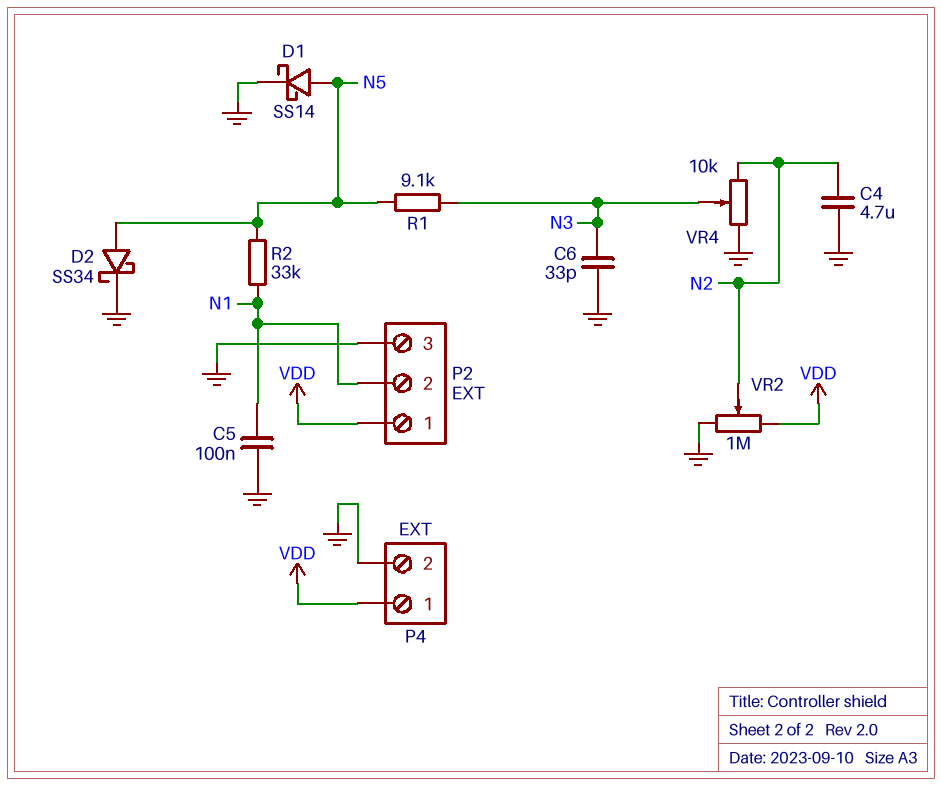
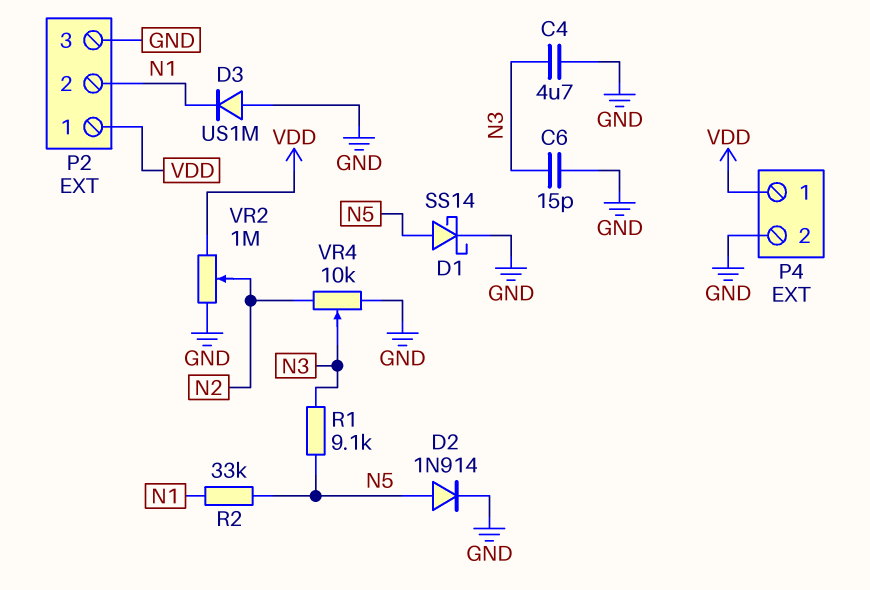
C4: 4.7uF (GND, N2) -> 4.7uF (GND, N3)
C5: 100nF (GND, N1) -> none
C6: 33pF (GND, N3) -> 15pF (GND, N3)
D2: schottky SS34 (A N5, K GND) -> diode 1N914 (A N5, K GND)
D3: none -> diode US1M (A GND, K N1)

